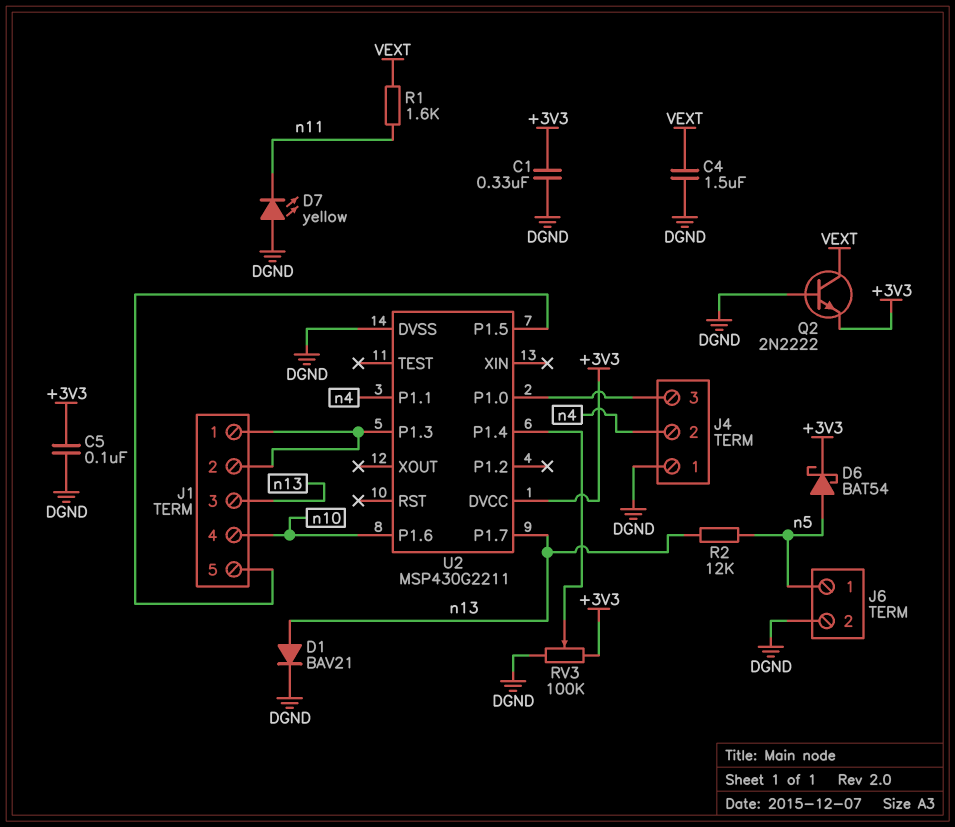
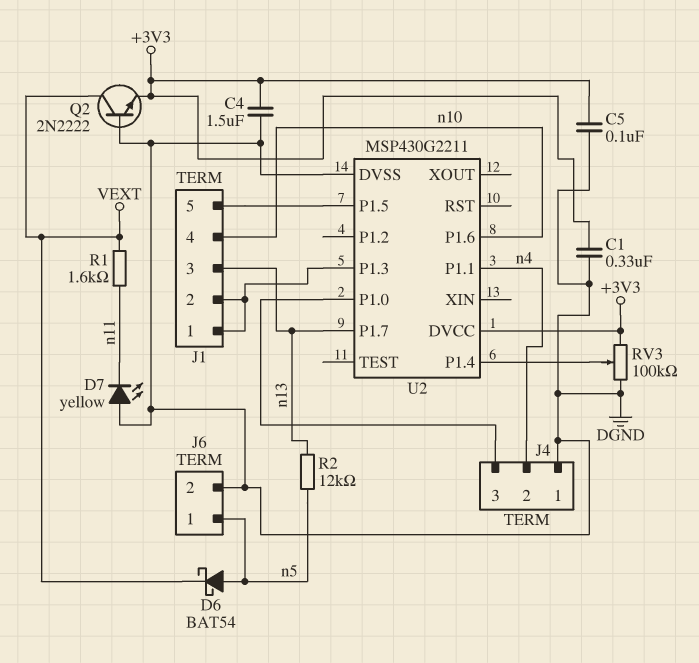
C4: 1.5uF (DGND, VEXT) -> 1.5uF (+3V3, DGND)
D1: diode BAV21 (A n13, K DGND) -> none
D6: schottky BAT54 (A n5, K +3V3) -> schottky BAT54 (A n5, K VEXT)

